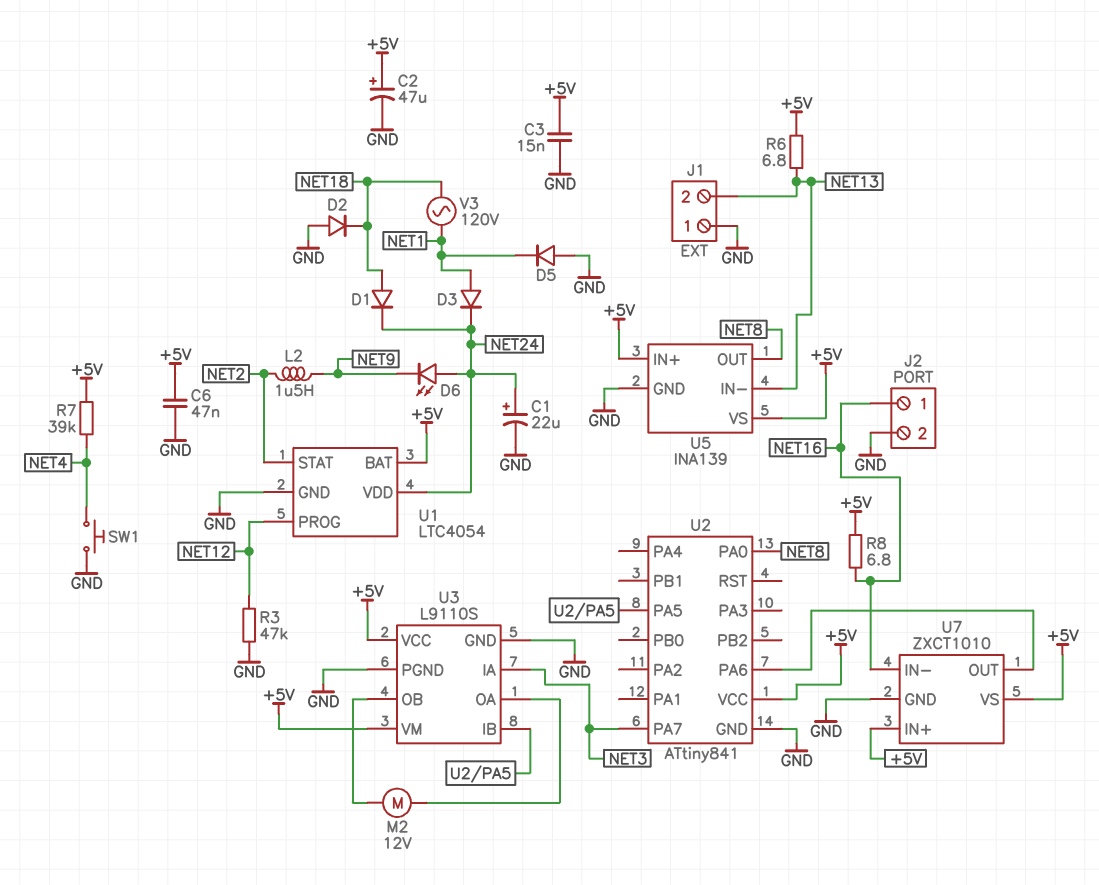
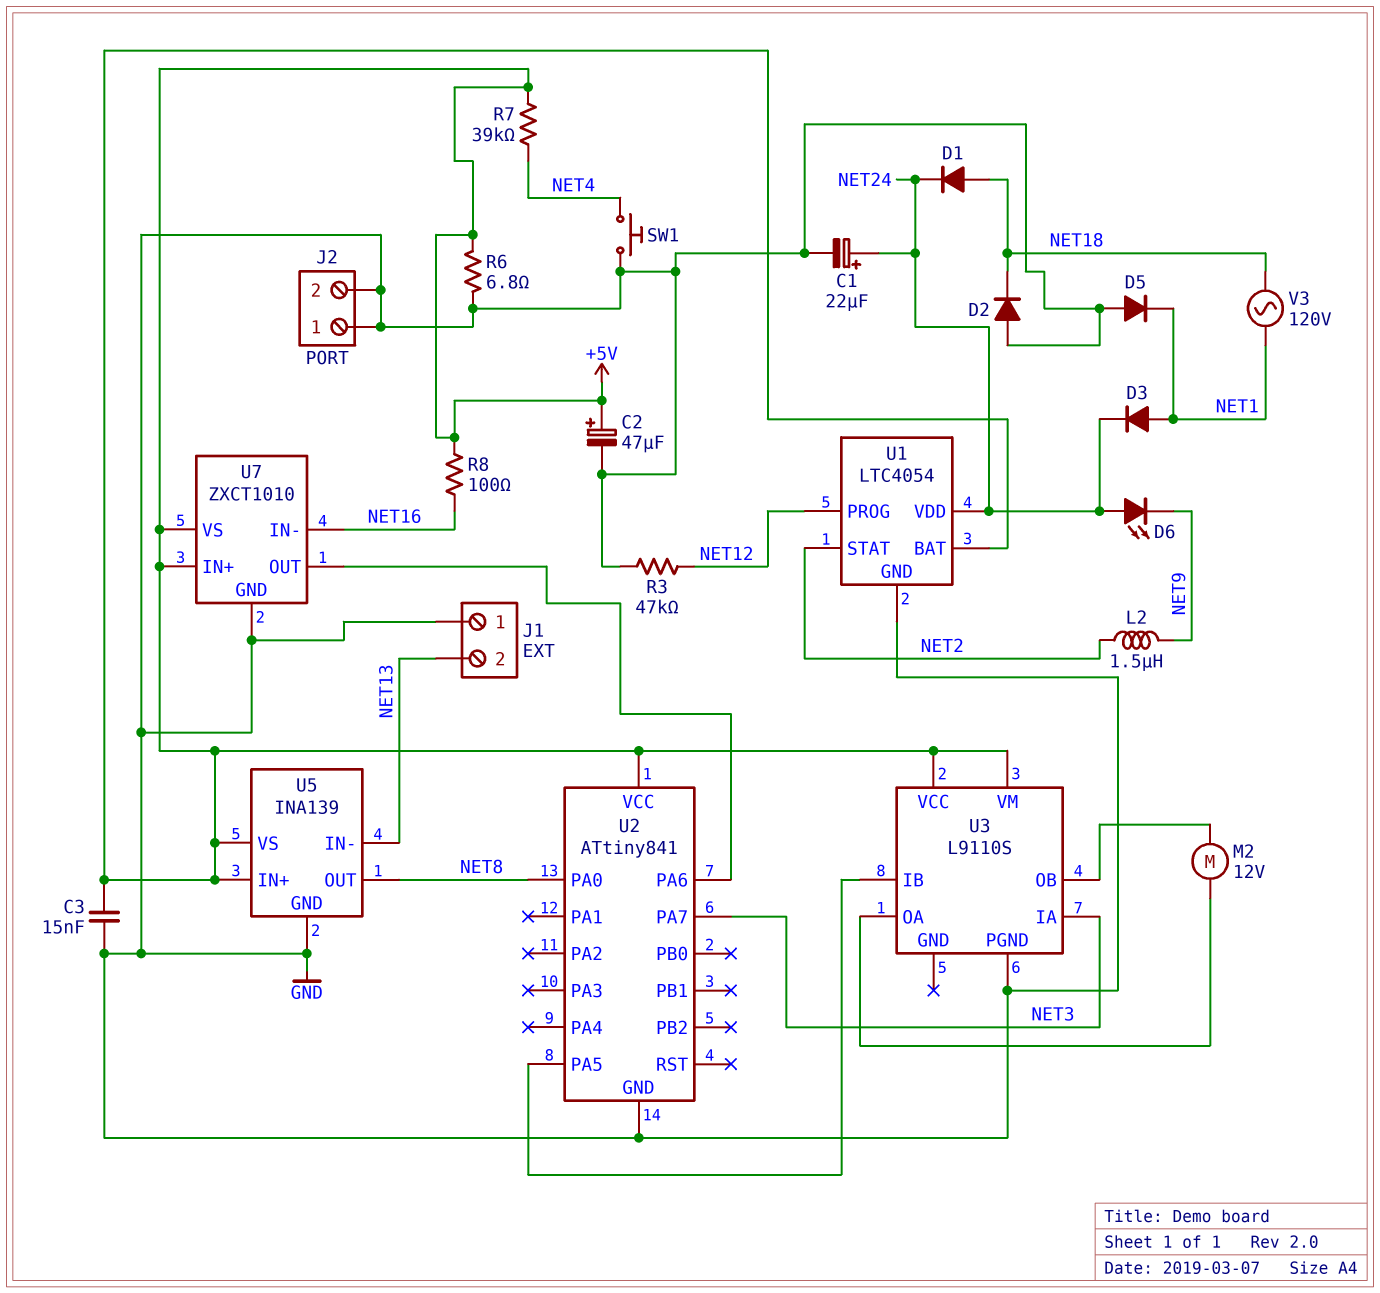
C6: 47nF (+5V, GND) -> none
J2 pin 1: NET16 -> GND
R6: 6.8 (+5V, NET13) -> 6.8 (+5V, GND)
R8: 6.8 (+5V, NET16) -> 100 (+5V, NET16)
U3 pin GND: GND -> none

